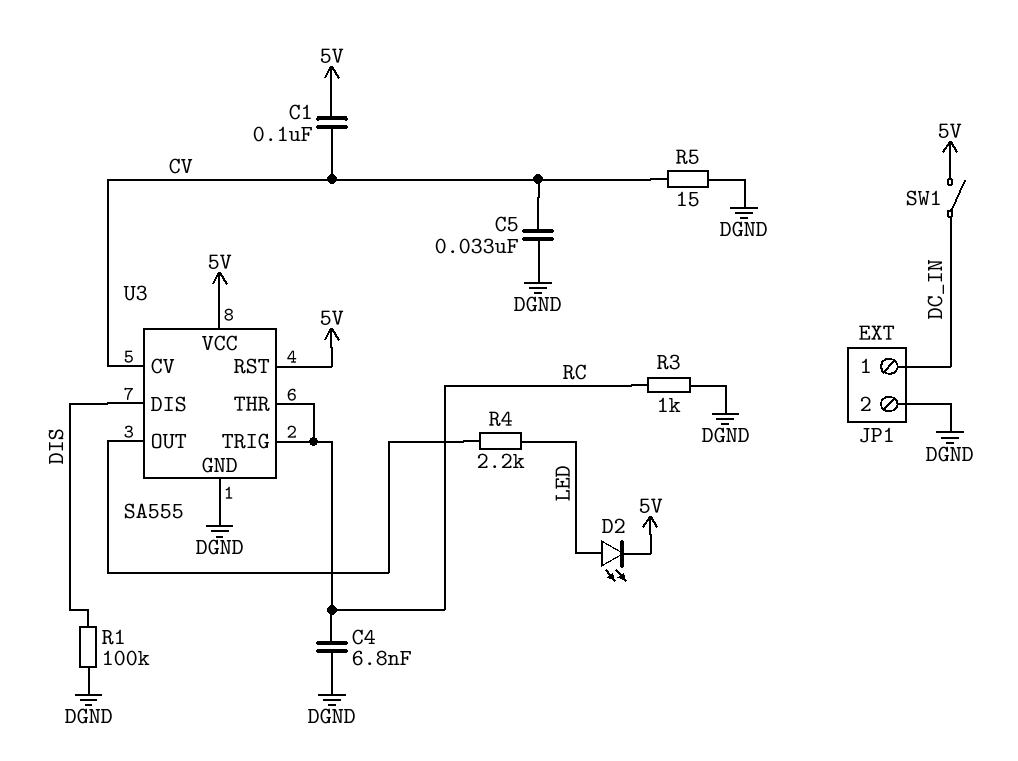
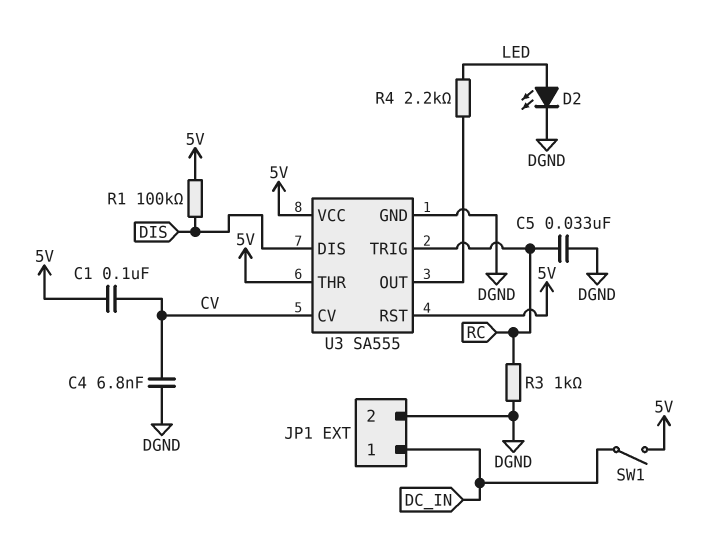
C4: 6.8nF (DGND, RC) -> 6.8nF (CV, DGND)
C5: 33nF (CV, DGND) -> 33nF (DGND, RC)
D2: LED (A LED, K 5V) -> LED (A LED, K DGND)
R1: 100k (DGND, DIS) -> 100k (5V, DIS)
R5: 15 (CV, DGND) -> none
U3 pin THR: RC -> 5V

